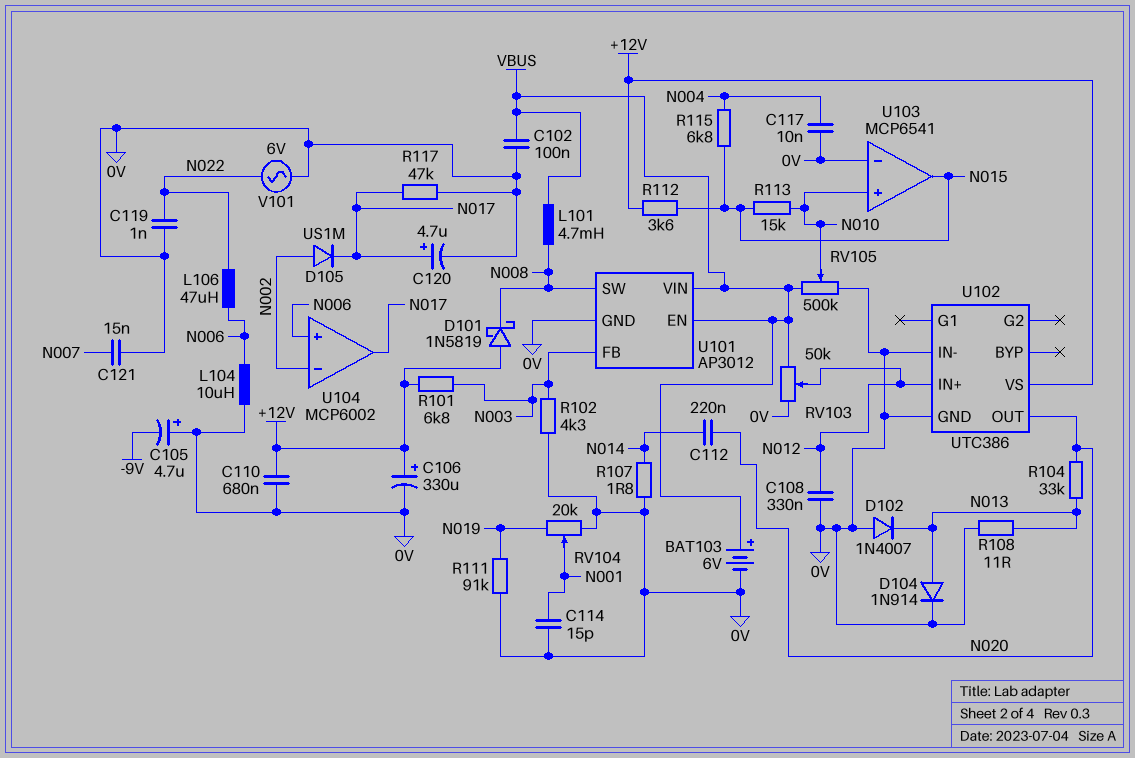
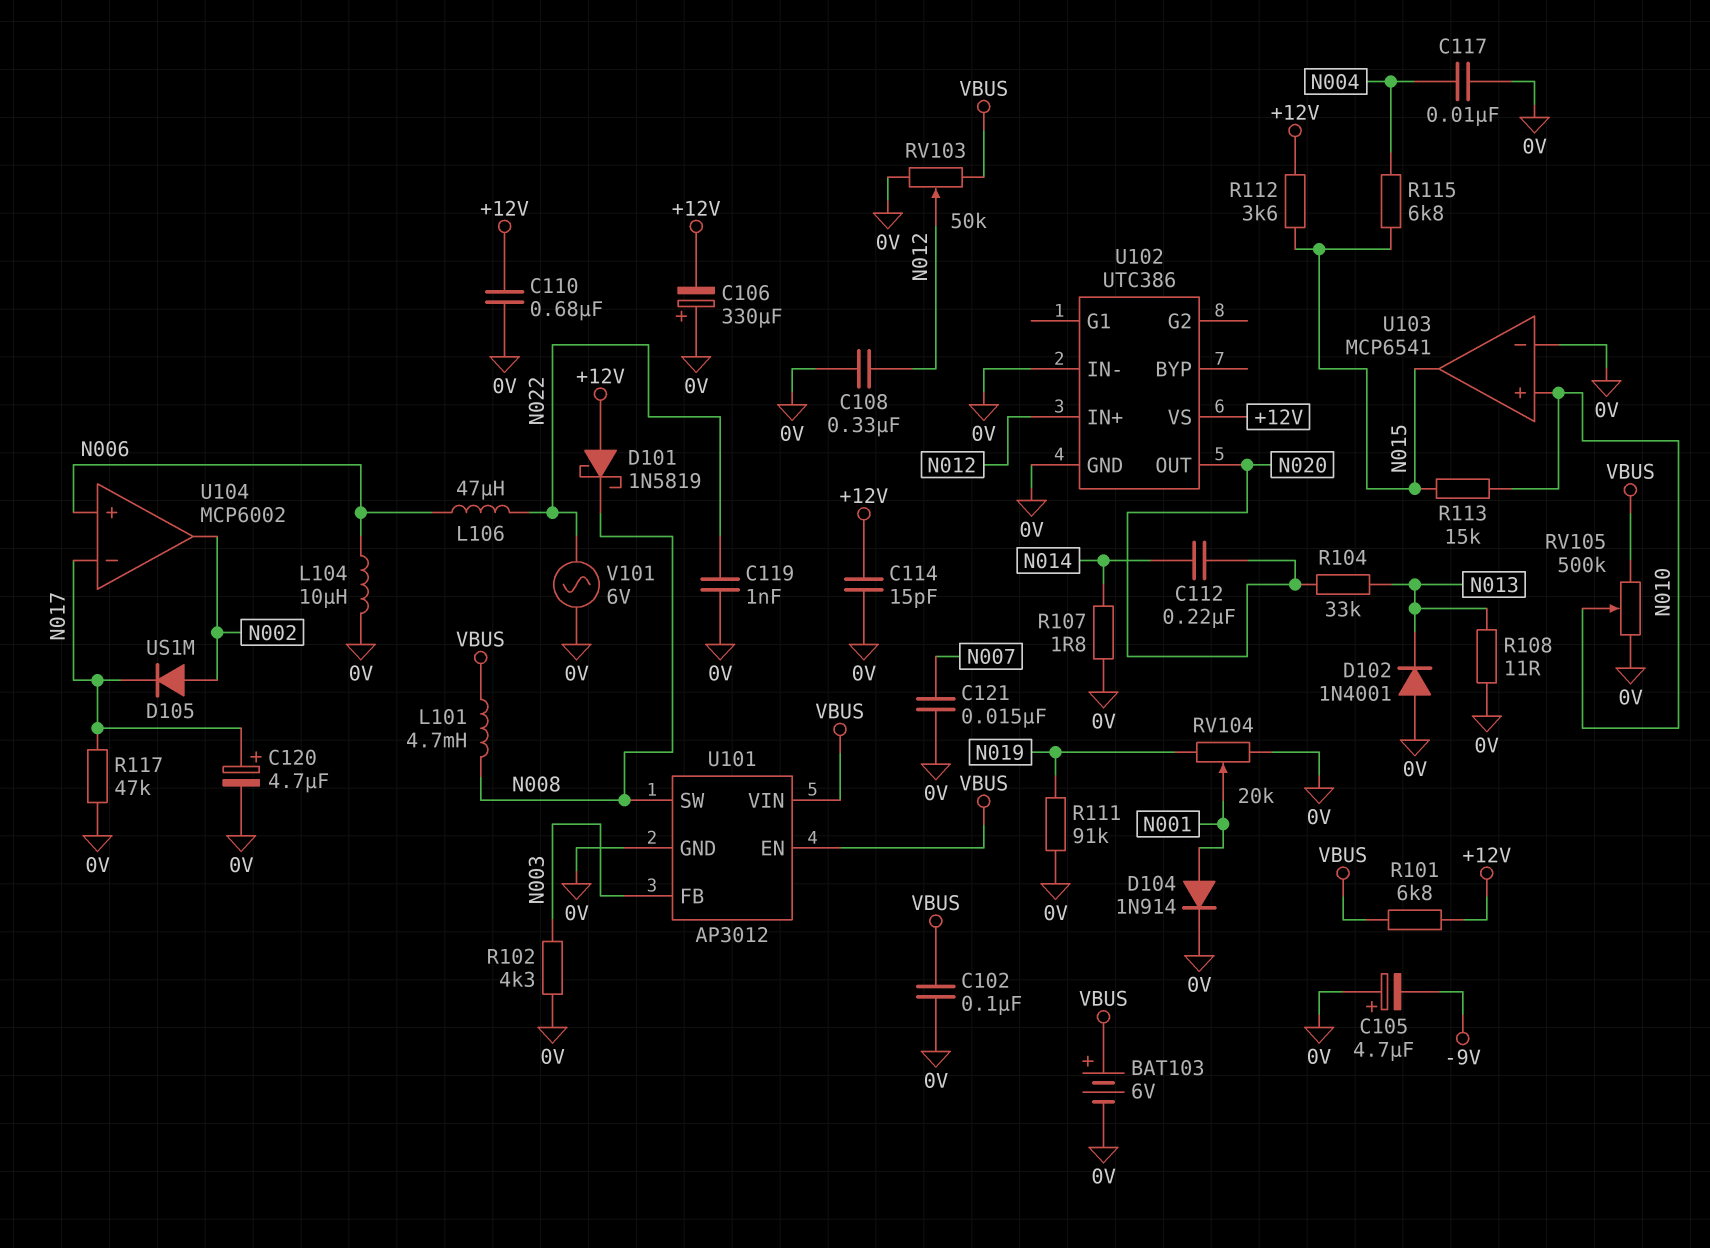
C106: 330uF (plus +12V, minus 0V) -> 330uF (plus 0V, minus +12V)
C114: 15pF (0V, N001) -> 15pF (+12V, 0V)
D102: diode 1N4007 (A 0V, K N013) -> diode 1N4001 (A 0V, K N013)
D104: diode 1N914 (A N013, K 0V) -> diode 1N914 (A N001, K 0V)
R101: 6.8k (+12V, N003) -> 6.8k (+12V, VBUS)
U104 pin in-: N002 -> N017
U104 pin out: N017 -> N002

